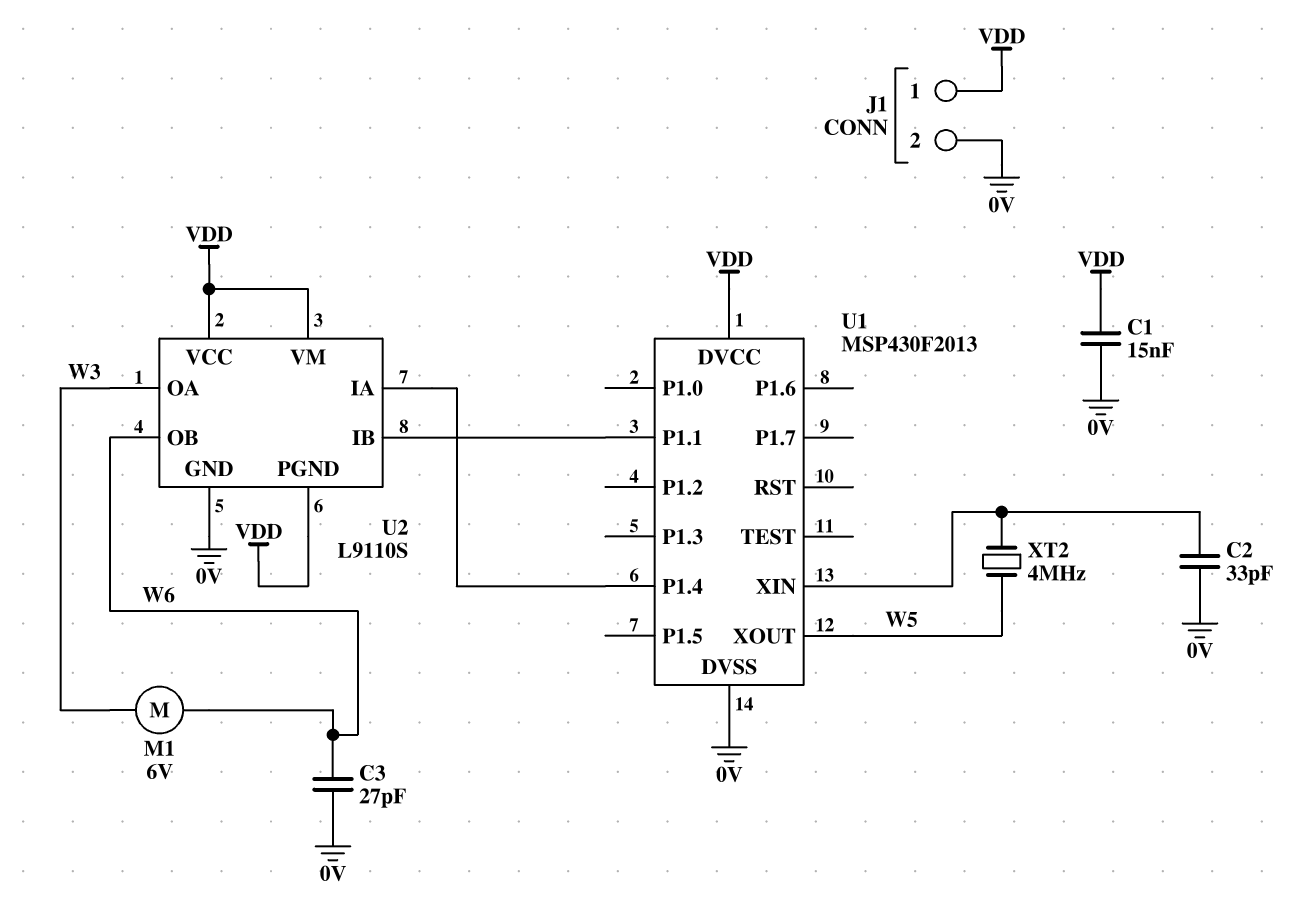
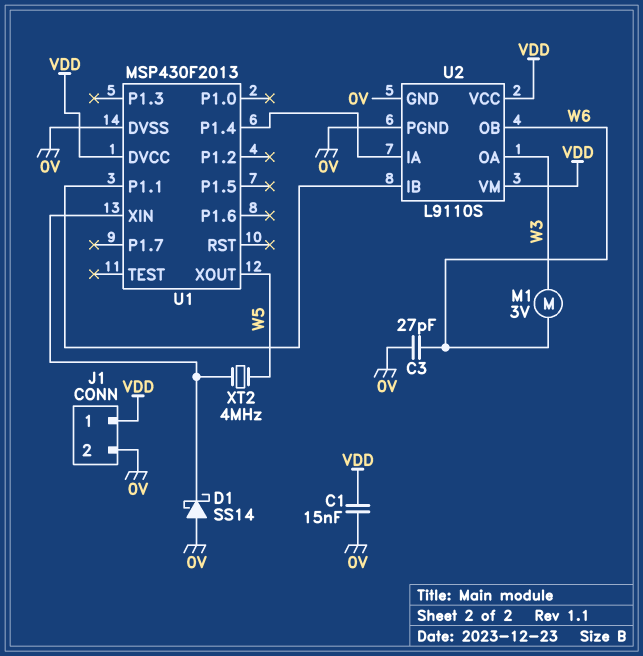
C2: 33pF (0V, U1/XIN) -> none
D1: none -> schottky SS14 (A 0V, K U1/XIN)
M1: motor 6V (W3, W6) -> motor 3V (W3, W6)
U2 pin PGND: VDD -> 0V

